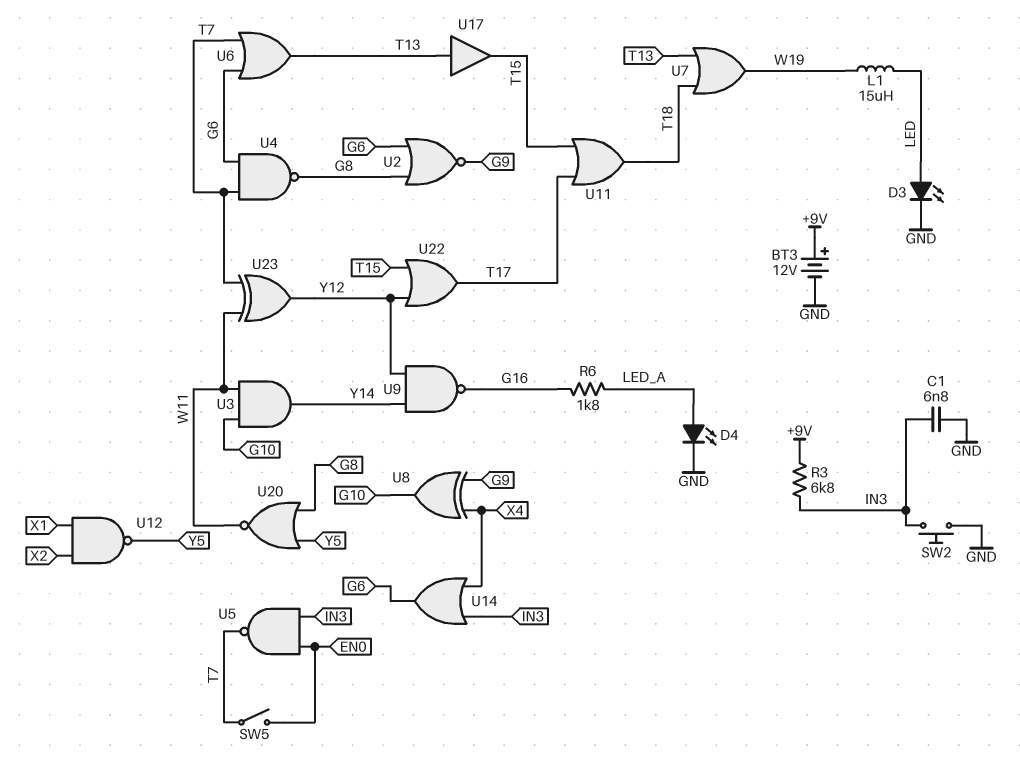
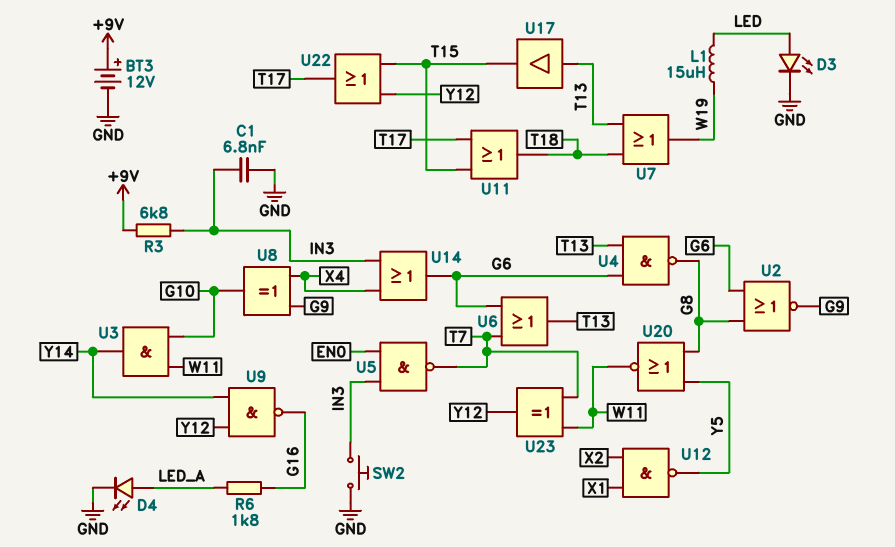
SW5: switch (EN0, T7) -> none
U4: NAND (in G6, in T7, out G8) -> NAND (in G6, in T13, out G8)

